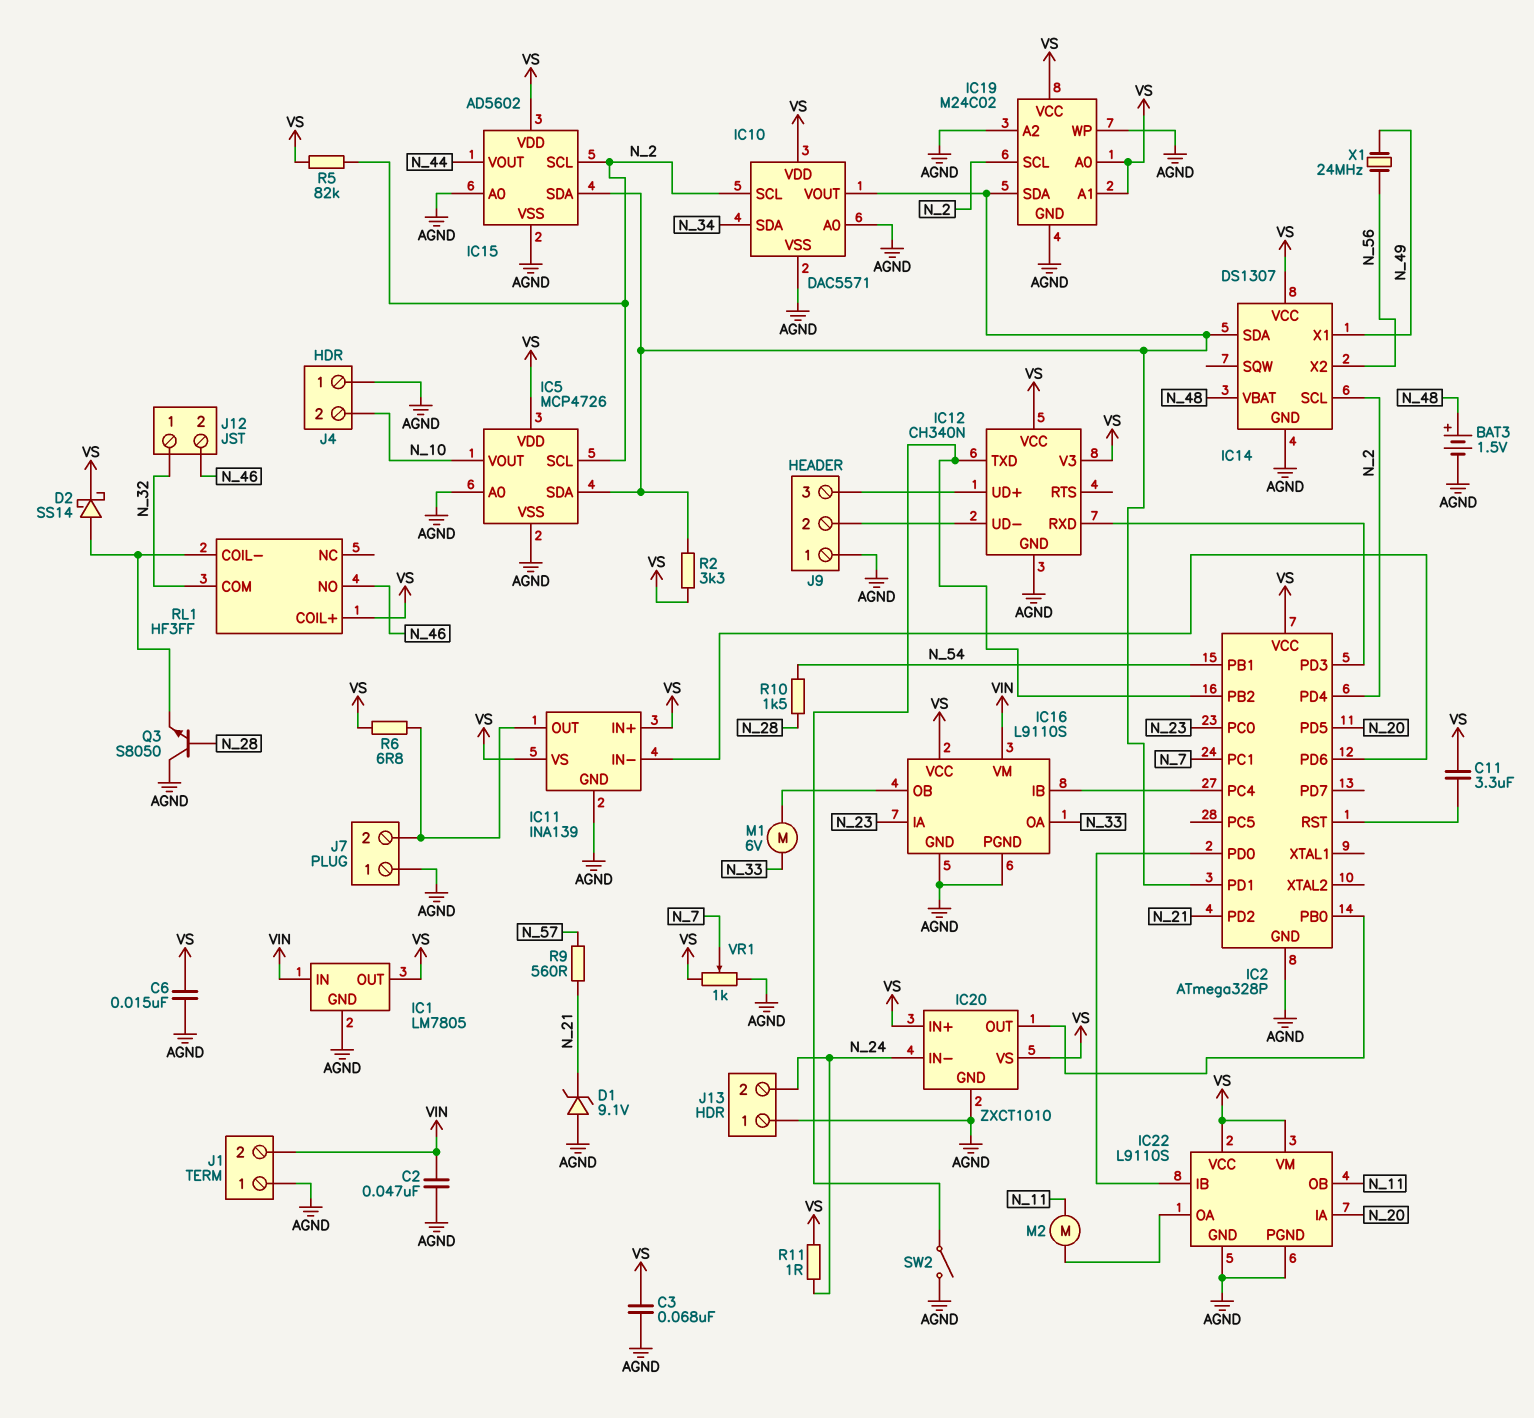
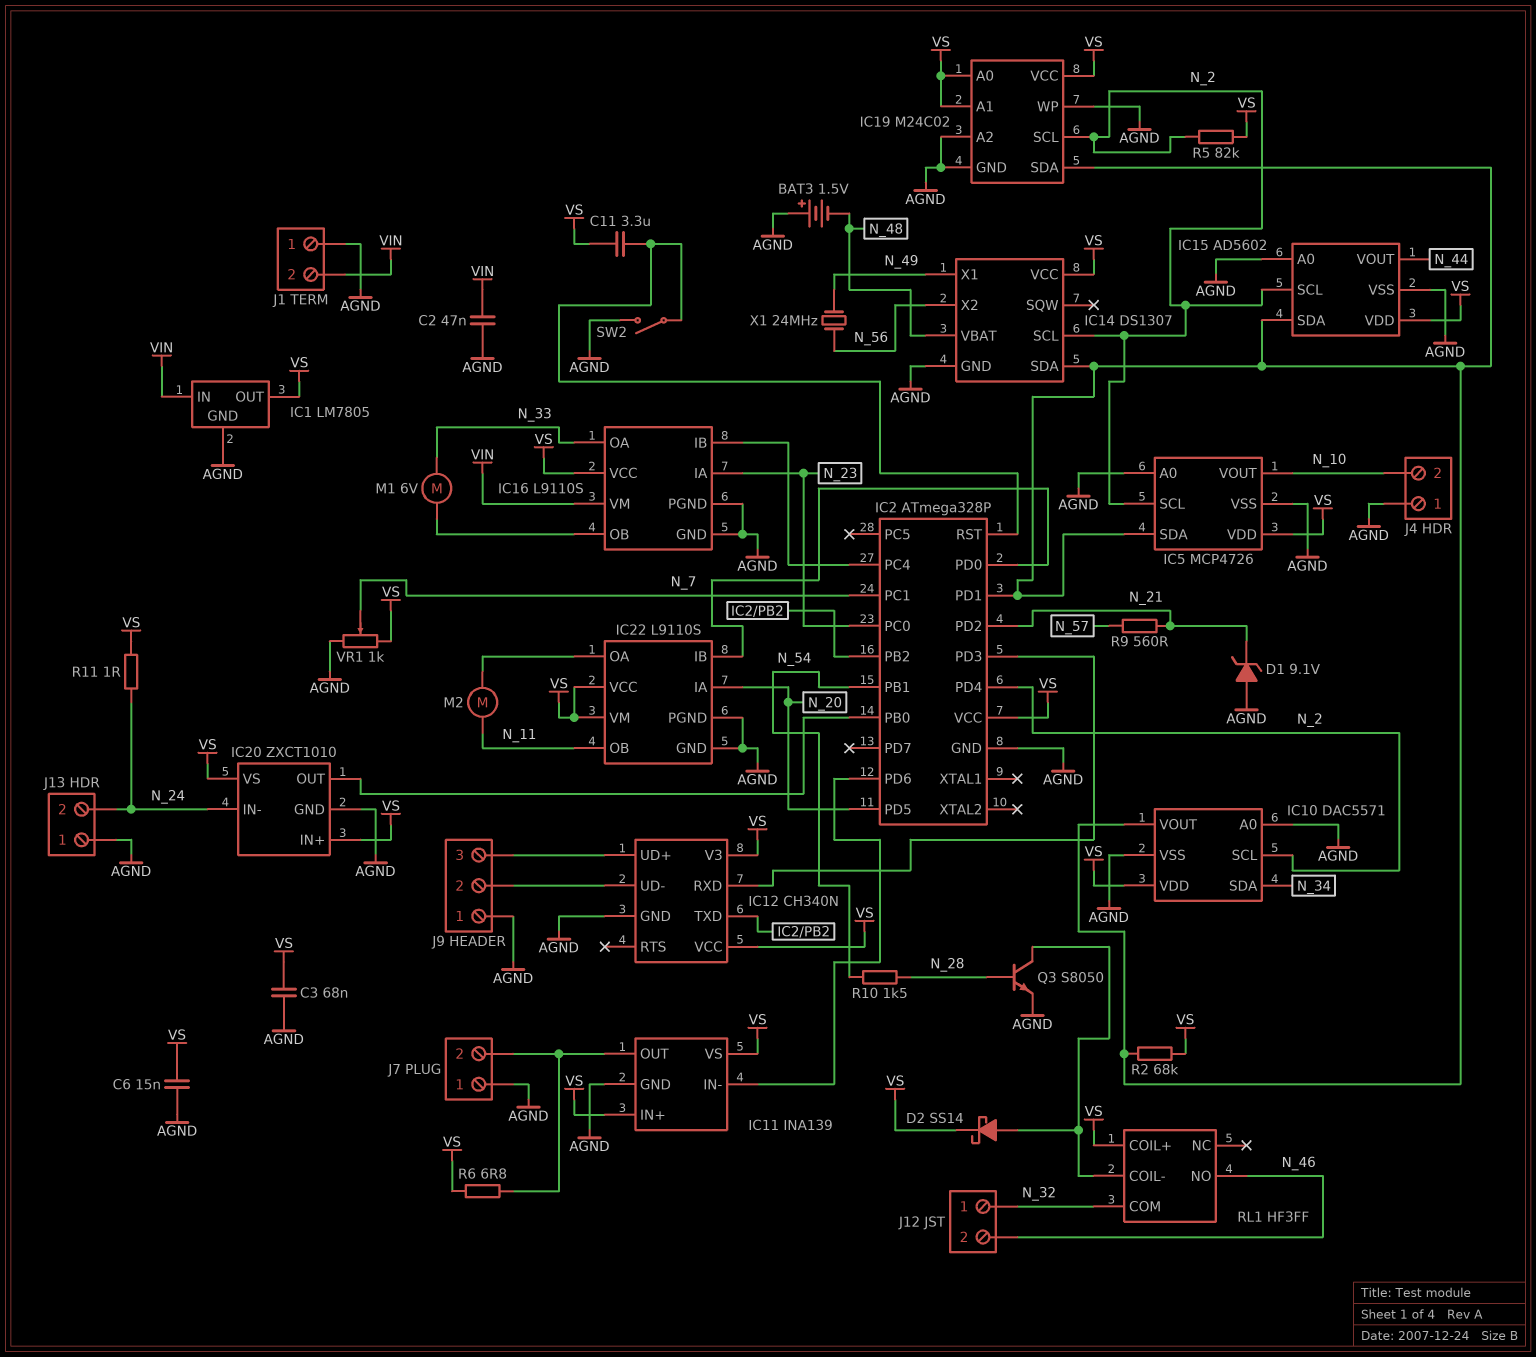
BAT3: 1.5V (plus N_48, minus AGND) -> 1.5V (plus AGND, minus N_48)
Q3: NPN S8050 (B N_28, C AGND, E RL1/COIL-) -> NPN S8050 (B N_28, C RL1/COIL-, E AGND)
R2: 3.3k (IC2/PD1, VS) -> 68k (IC2/PD1, VS)
SW2: switch (AGND, IC2/PB2) -> switch (AGND, IC2/RST)

